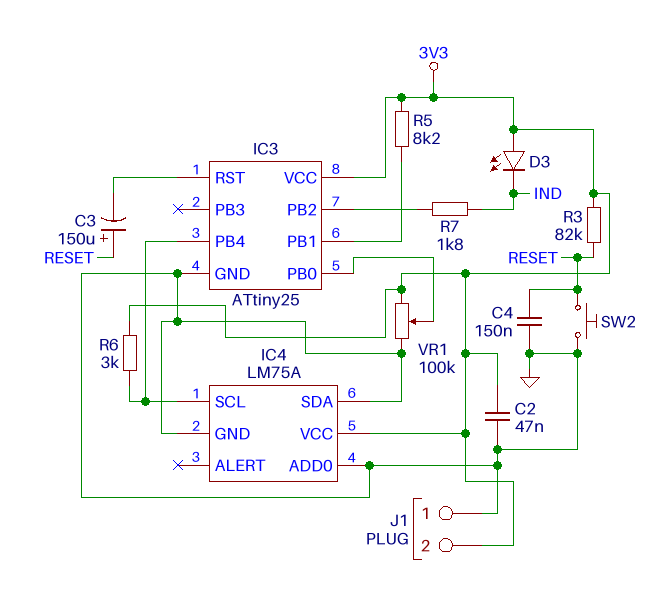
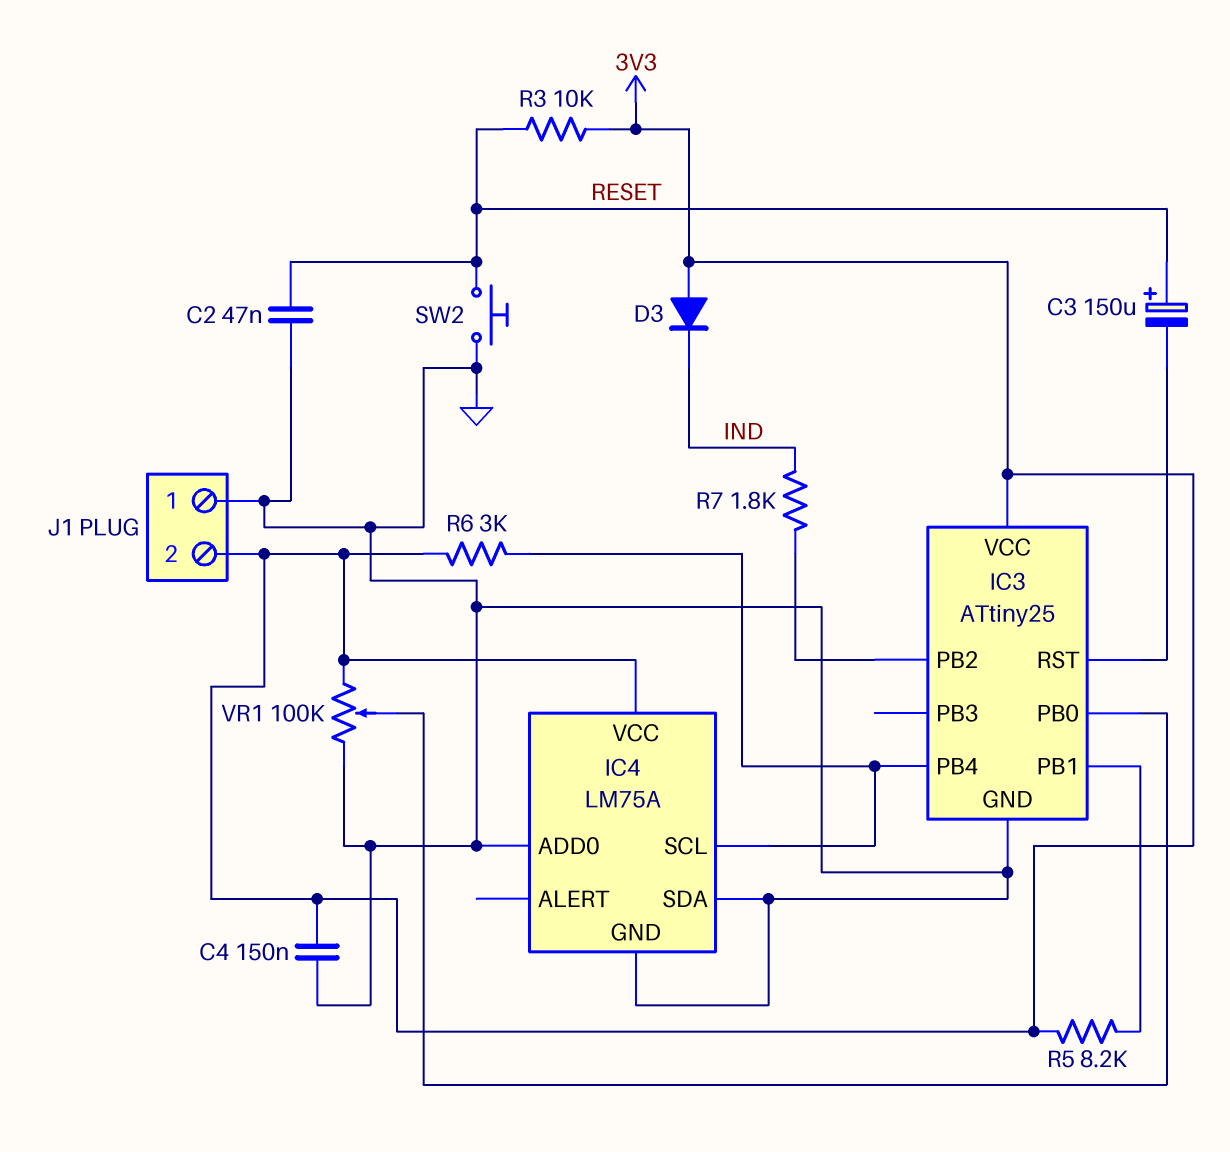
C2: 47nF (3V3, GND) -> 47nF (GND, RESET)
C4: 150nF (GND, RESET) -> 150nF (3V3, GND)
D3: LED (A 3V3, K IND) -> diode (A 3V3, K IND)
R3: 82k (3V3, RESET) -> 10k (3V3, RESET)

